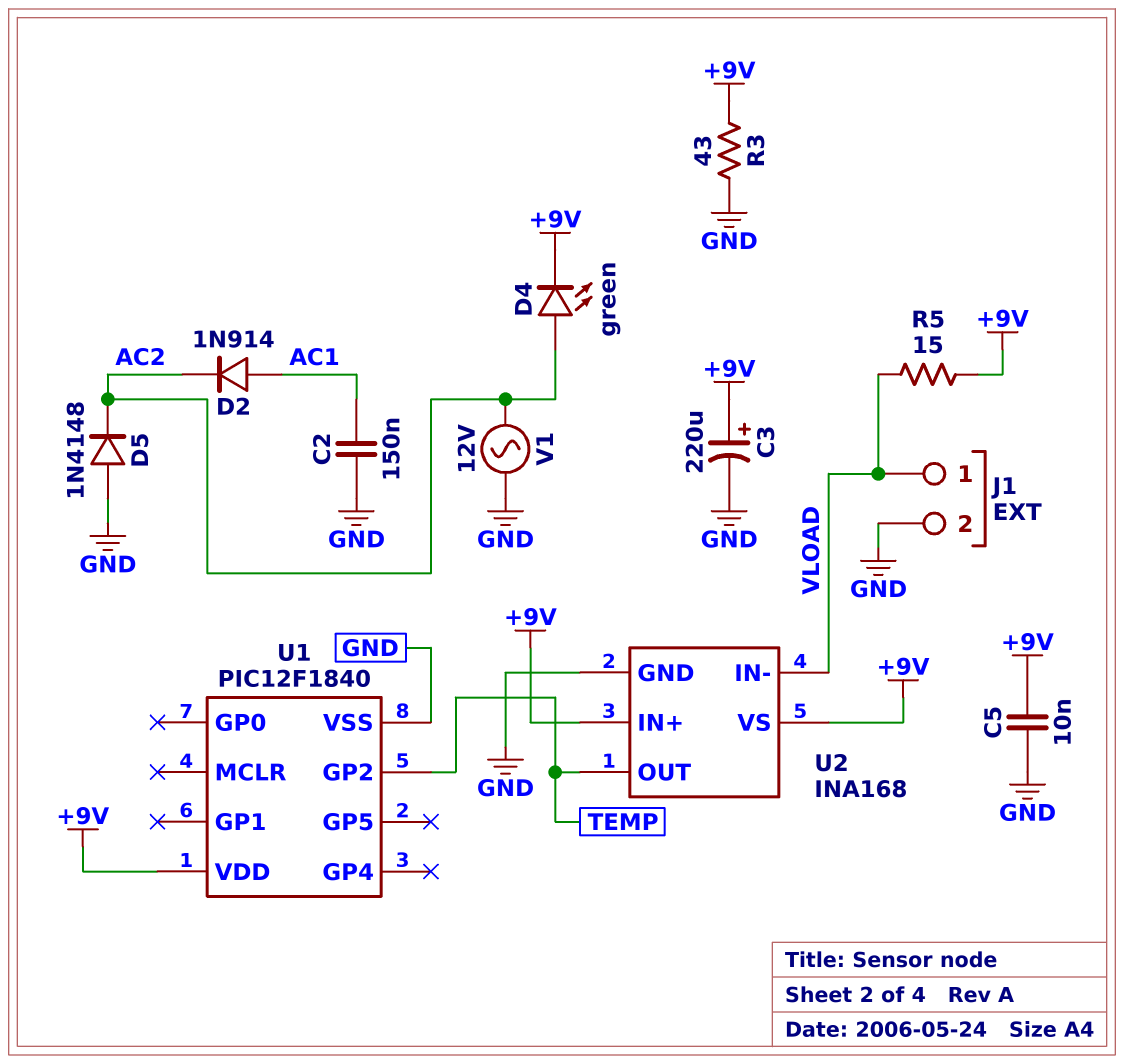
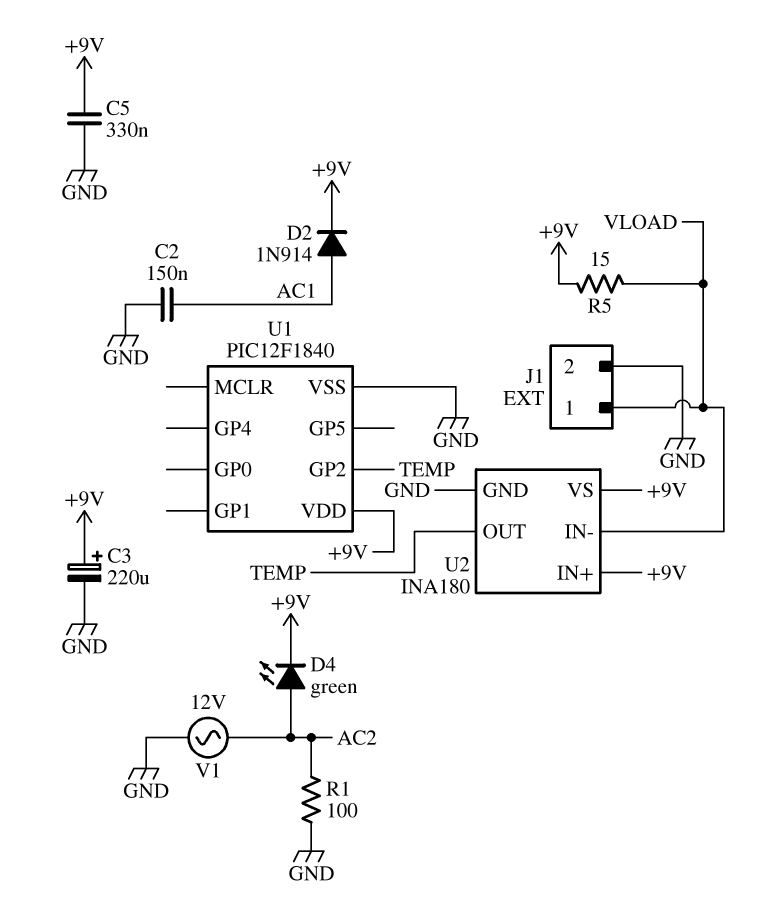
C5: 10nF (+9V, GND) -> 330nF (+9V, GND)
D2: diode 1N914 (A AC1, K AC2) -> diode 1N914 (A AC1, K +9V)
D5: diode 1N4148 (A GND, K AC2) -> none
R1: none -> 100 (AC2, GND)
R3: 43 (+9V, GND) -> none
U2: INA168 -> INA180

